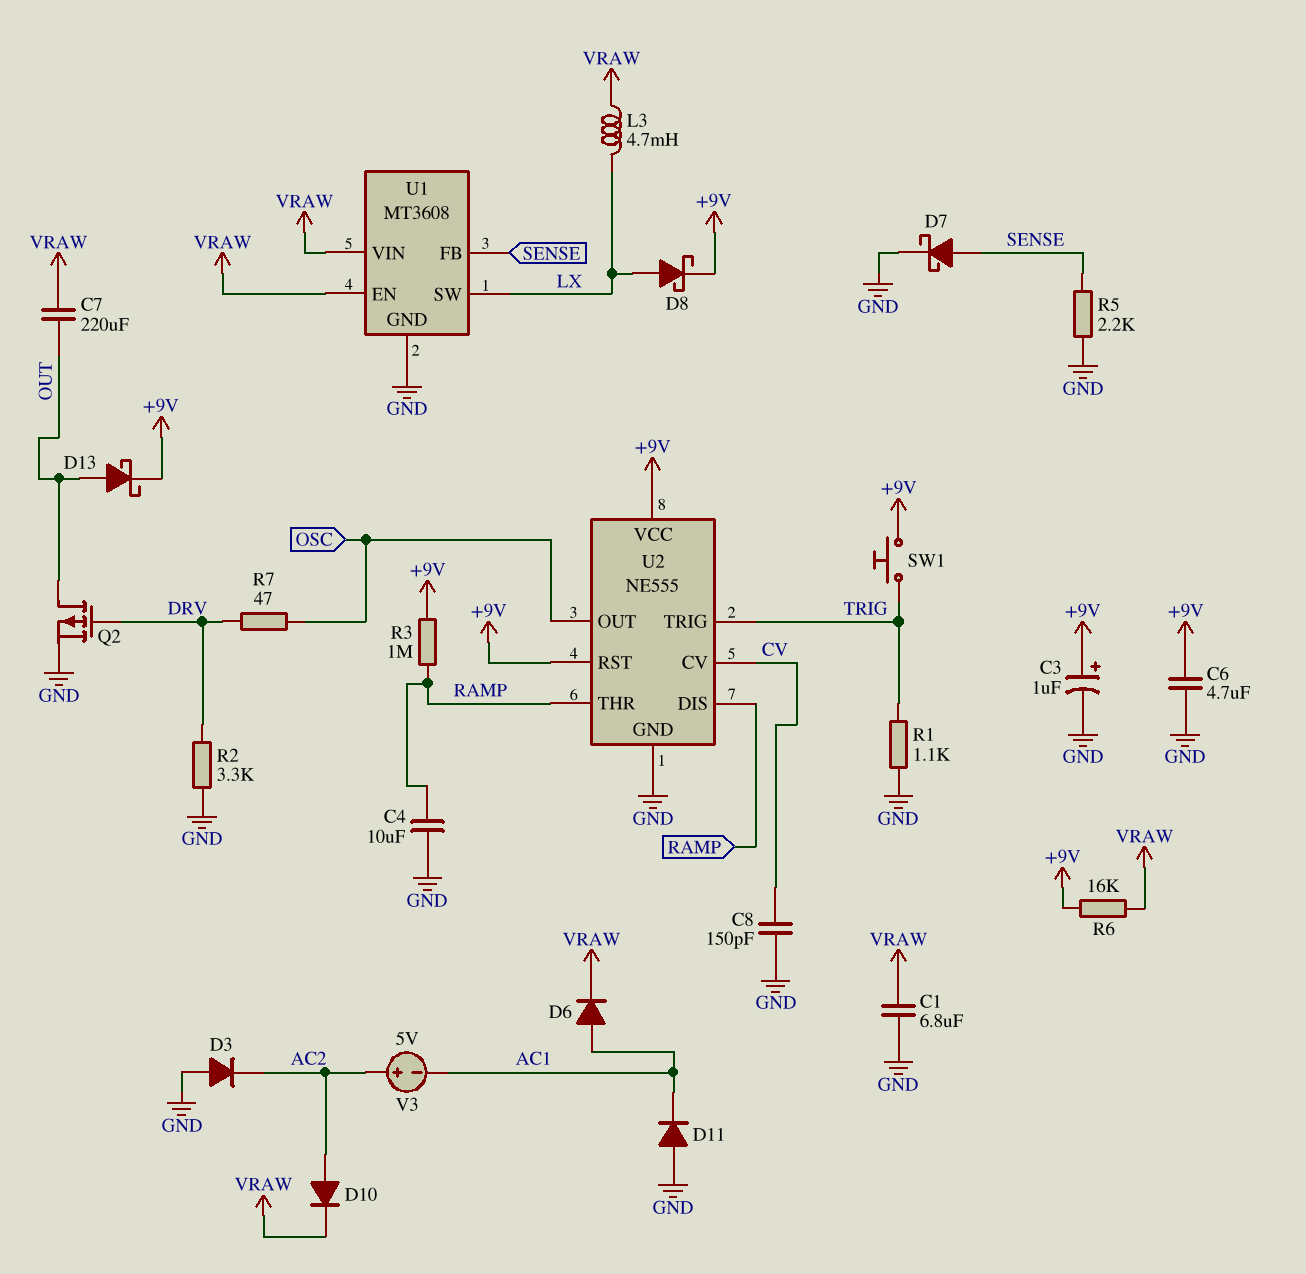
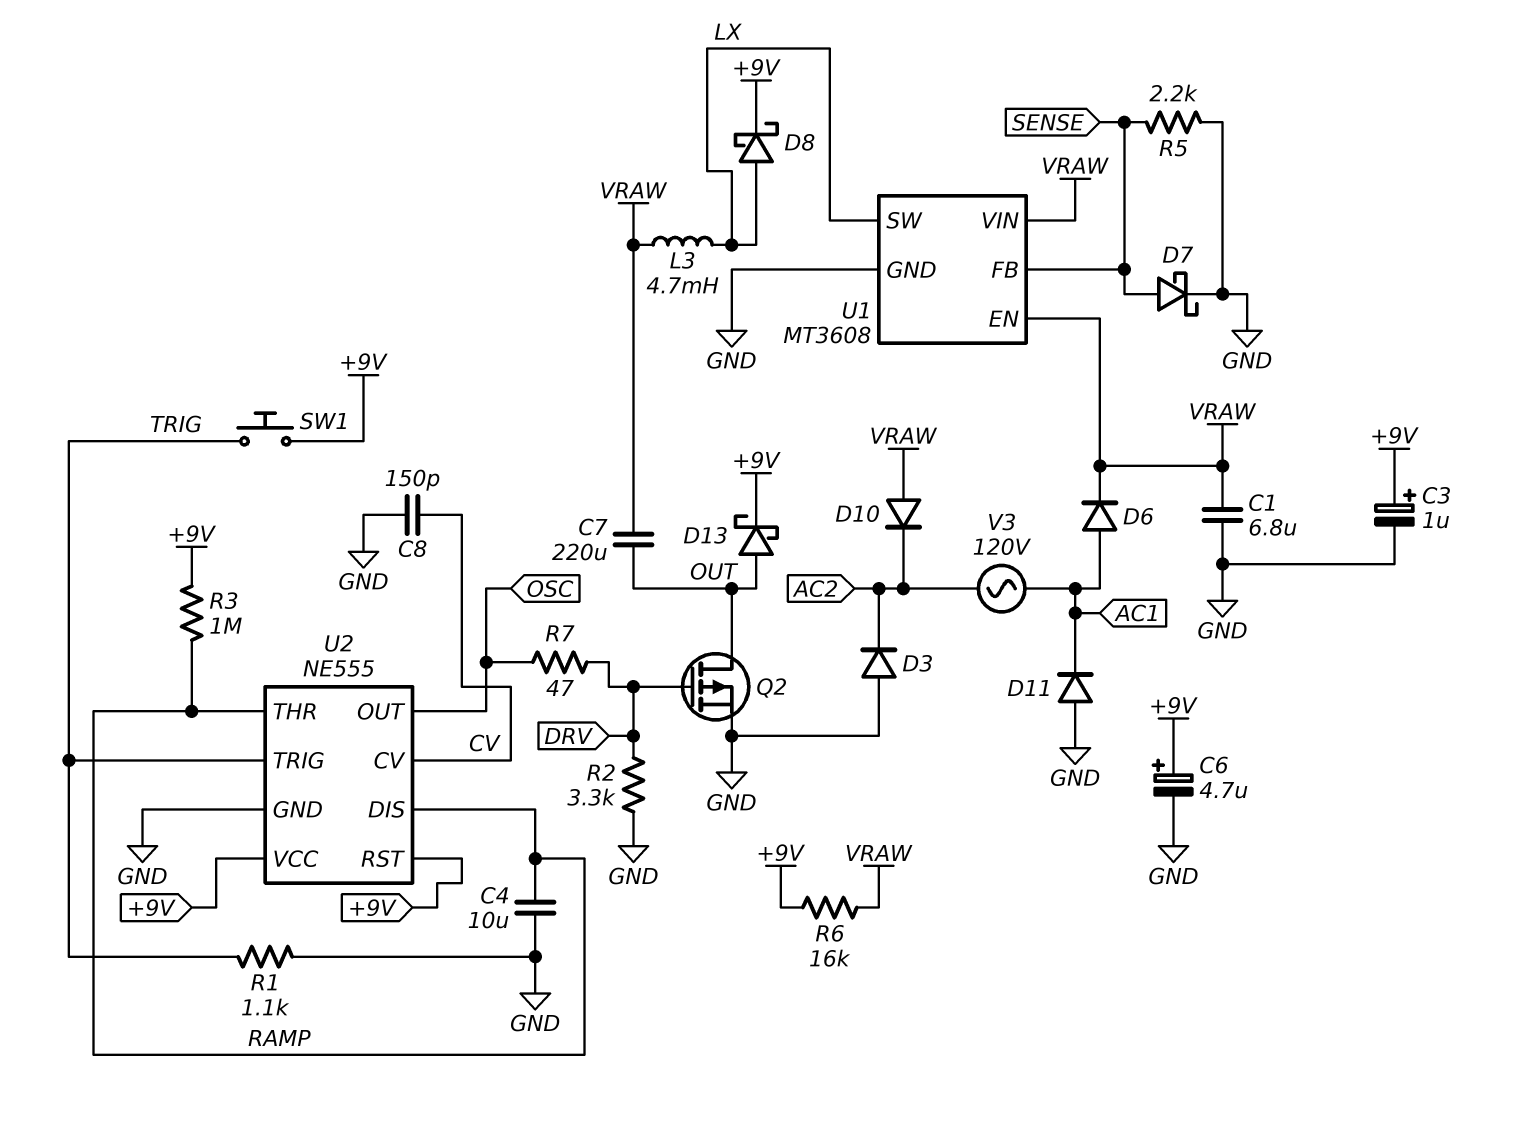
C6: 4.7uF (+9V, GND) -> 4.7uF (plus +9V, minus GND)
D10: diode (A AC2, K VRAW) -> diode (A VRAW, K AC2)
V3: 5V (plus AC2, minus AC1) -> AC 120V (AC1, AC2)

